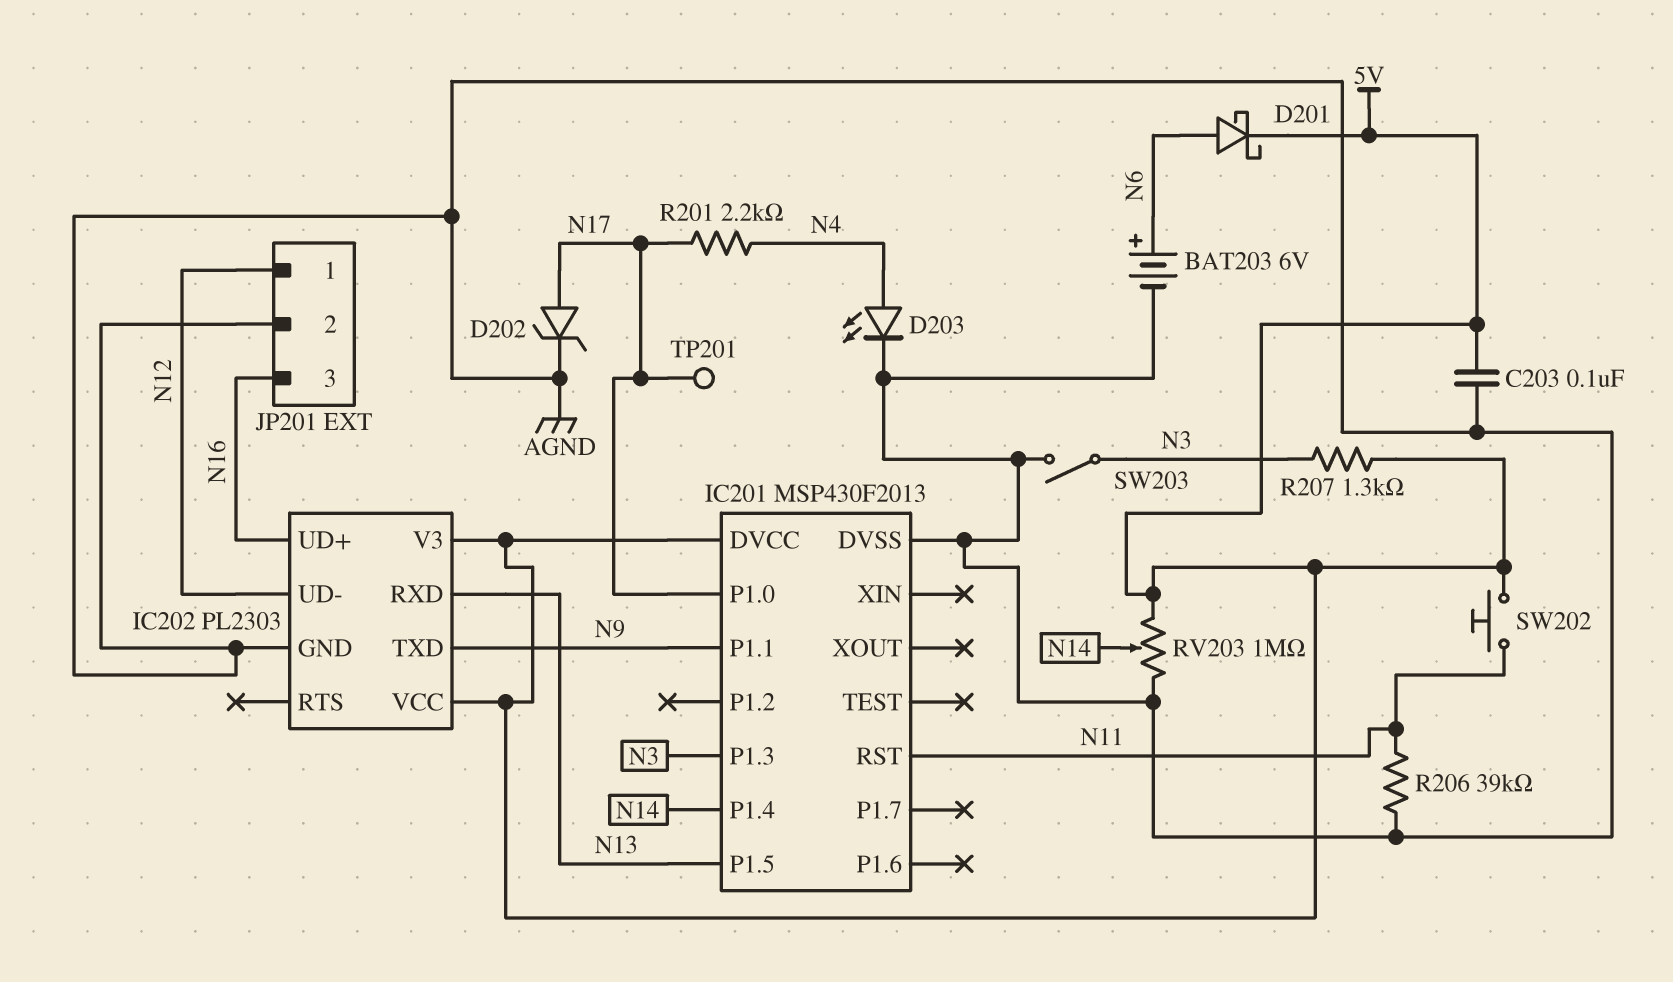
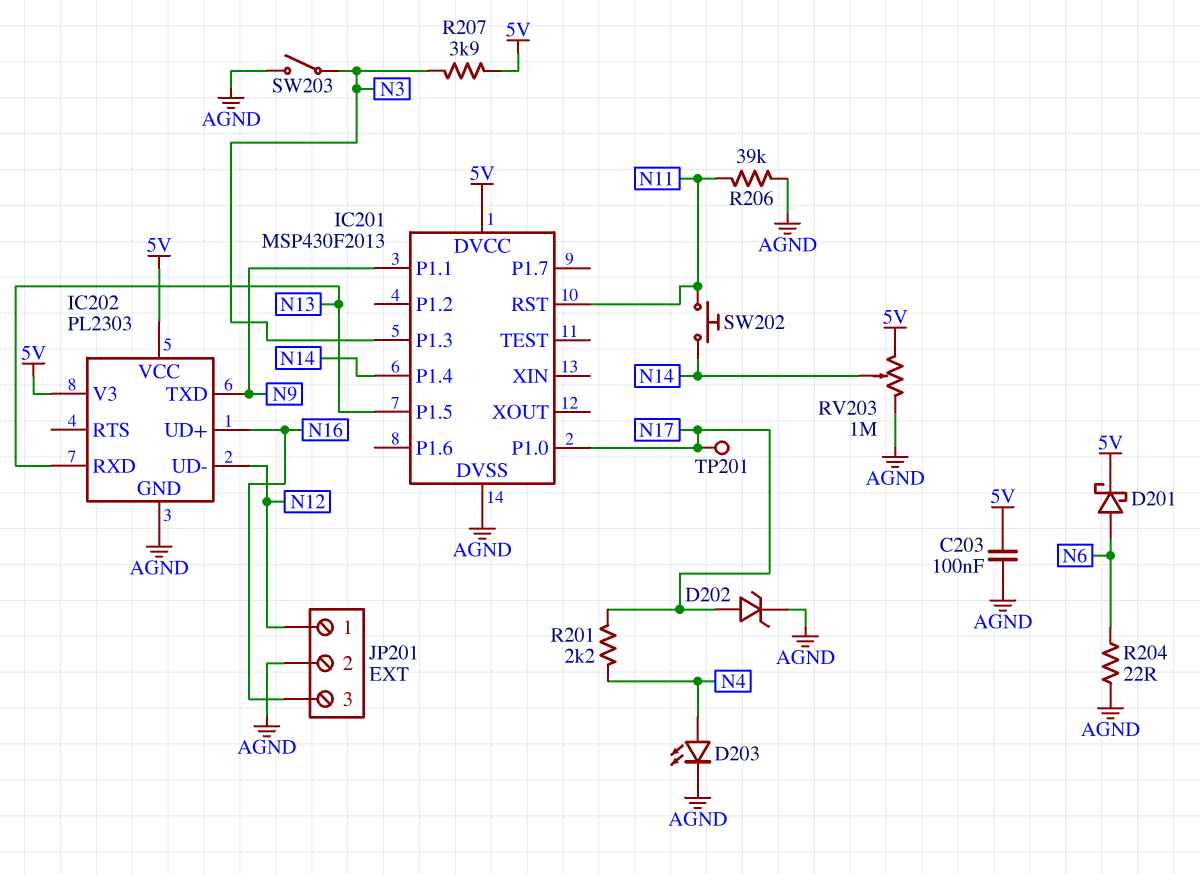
BAT203: 6V (plus N6, minus AGND) -> none
R204: none -> 22 (AGND, N6)
R207: 1.3k (5V, N3) -> 3.9k (5V, N3)
SW202: button (5V, N11) -> button (N11, N14)

